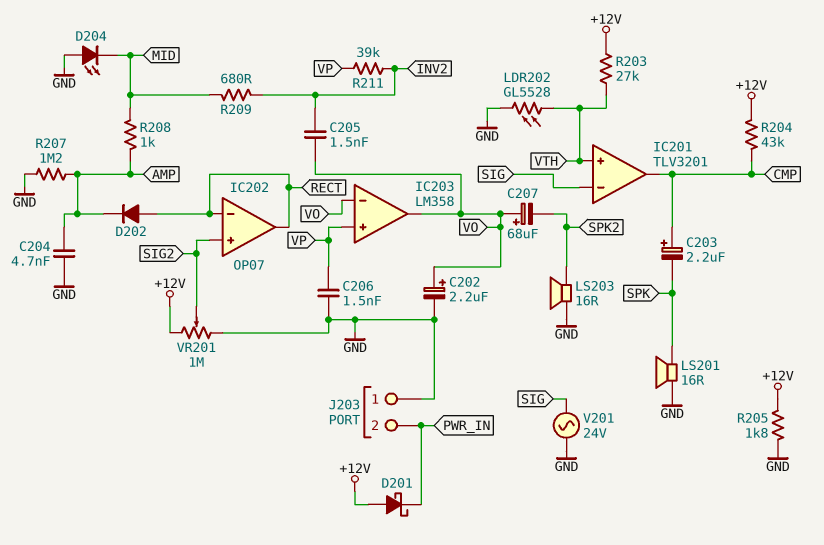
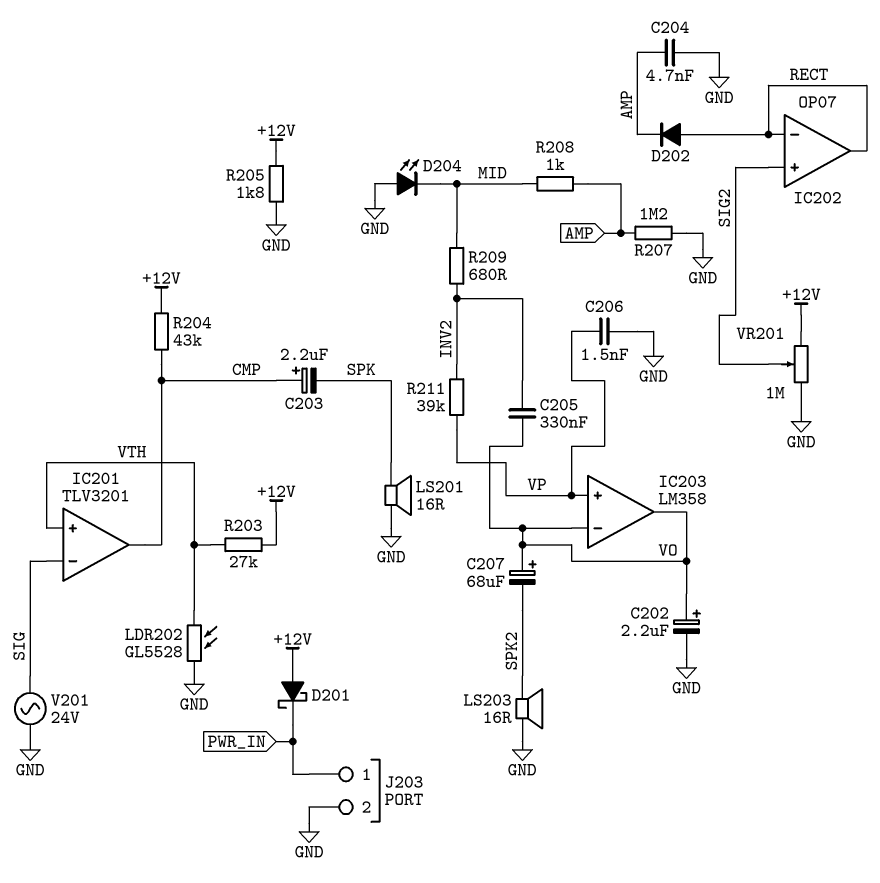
C205: 1.5nF (INV2, VO) -> 330nF (INV2, VO)
J203 pin 1: GND -> PWR_IN
J203 pin 2: PWR_IN -> GND

